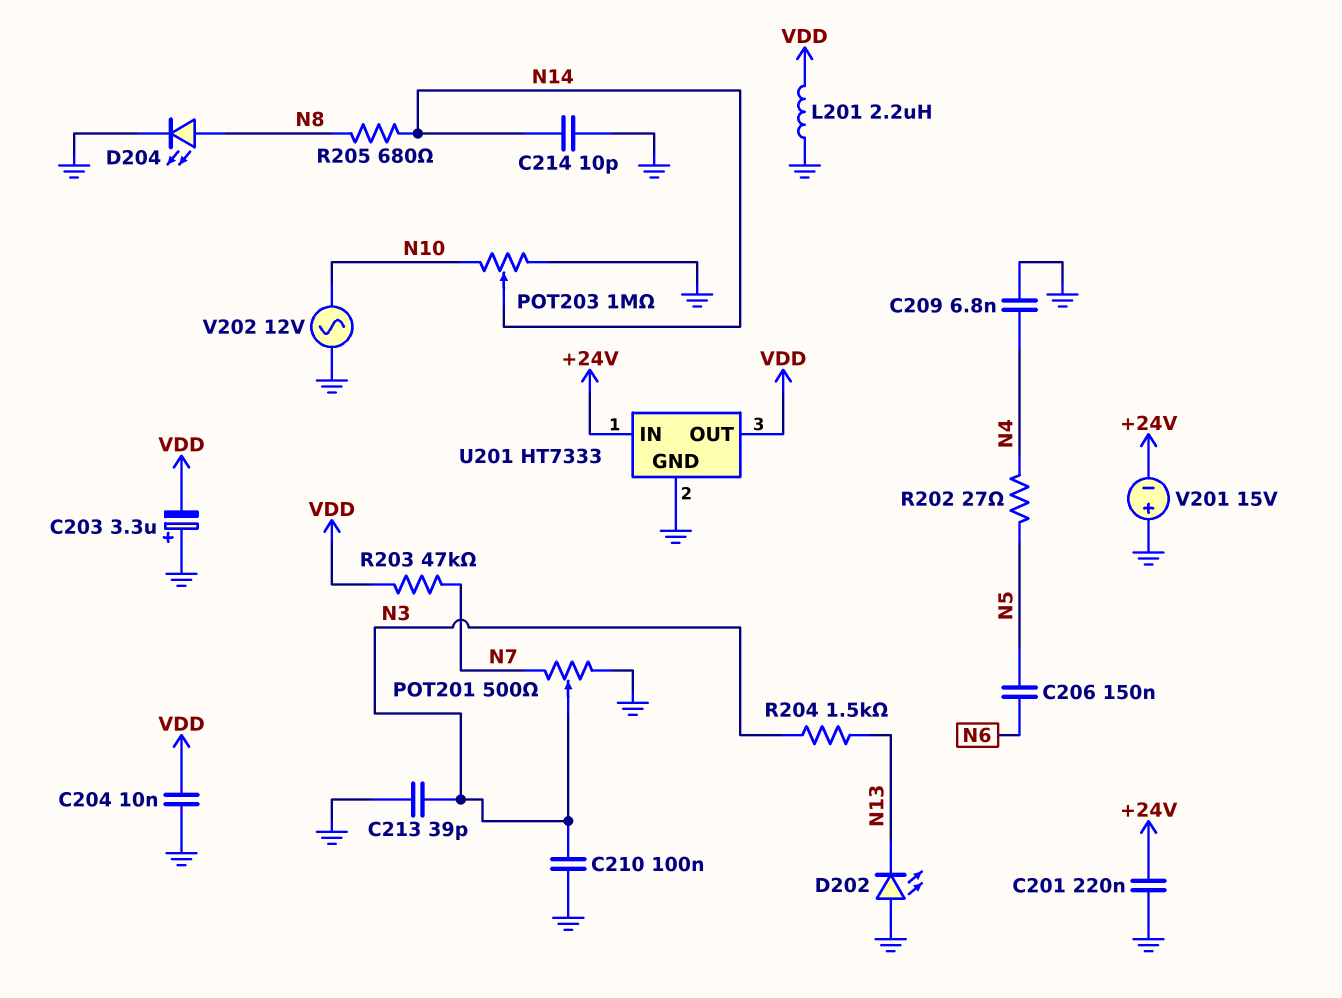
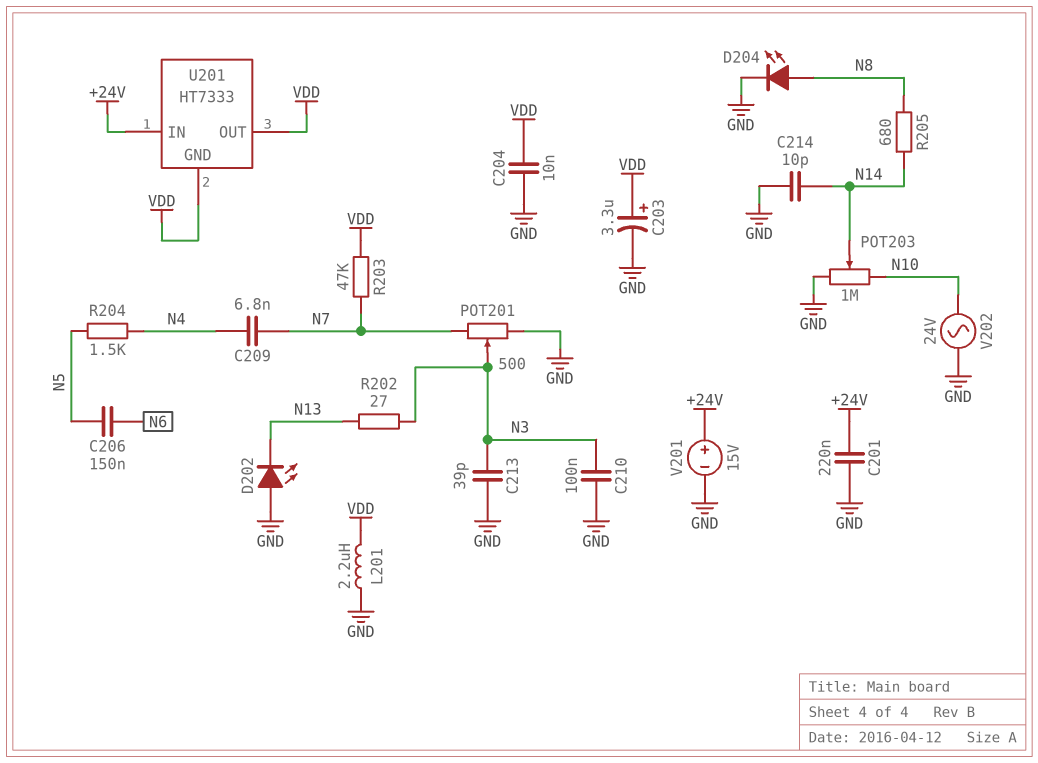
C203: 3.3uF (plus GND, minus VDD) -> 3.3uF (plus VDD, minus GND)
C209: 6.8nF (GND, N4) -> 6.8nF (N4, N7)
R202: 27 (N4, N5) -> 27 (N3, N13)
R204: 1.5k (N3, N13) -> 1.5k (N4, N5)
U201 pin GND: GND -> VDD
V201: 15V (plus GND, minus +24V) -> 15V (plus +24V, minus GND)
V202: AC 12V (GND, N10) -> AC 24V (GND, N10)

